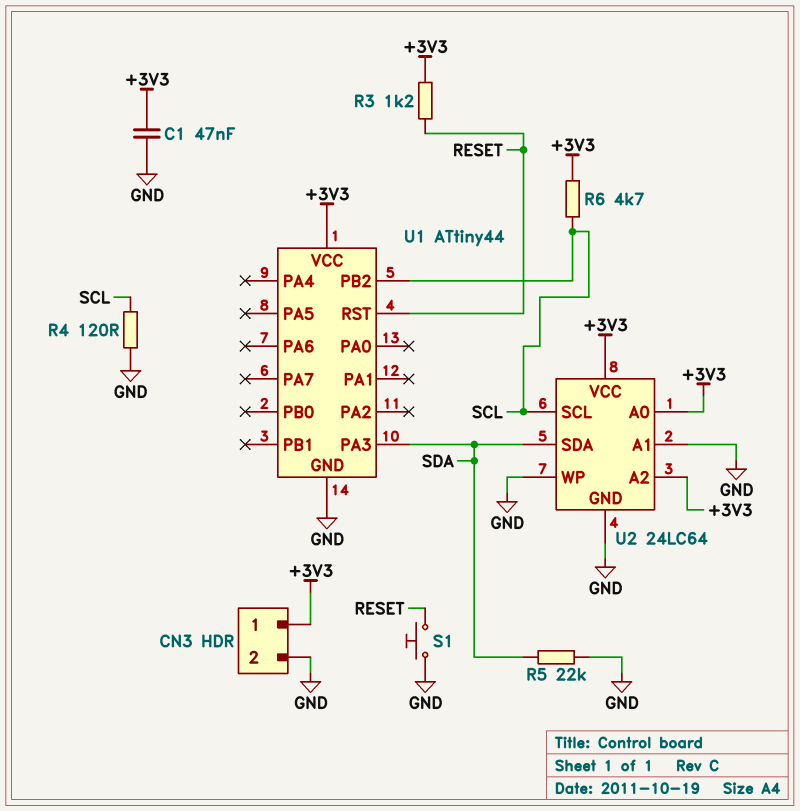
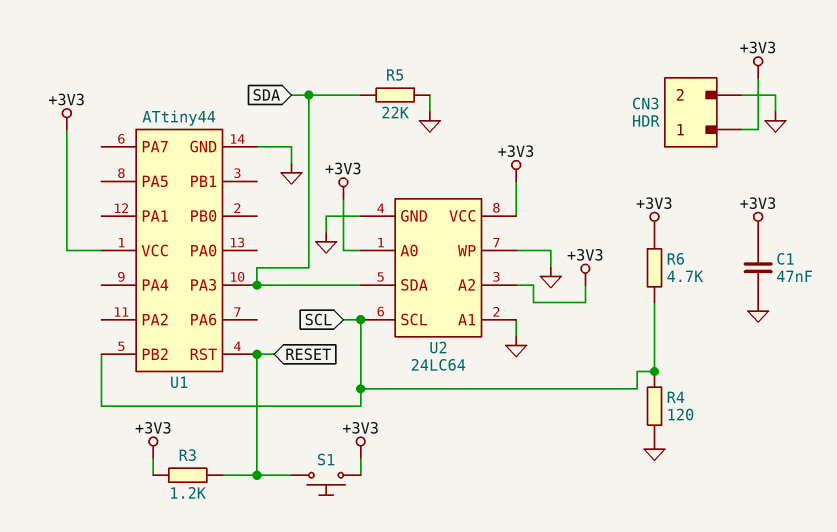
S1: button (GND, RESET) -> button (+3V3, RESET)

